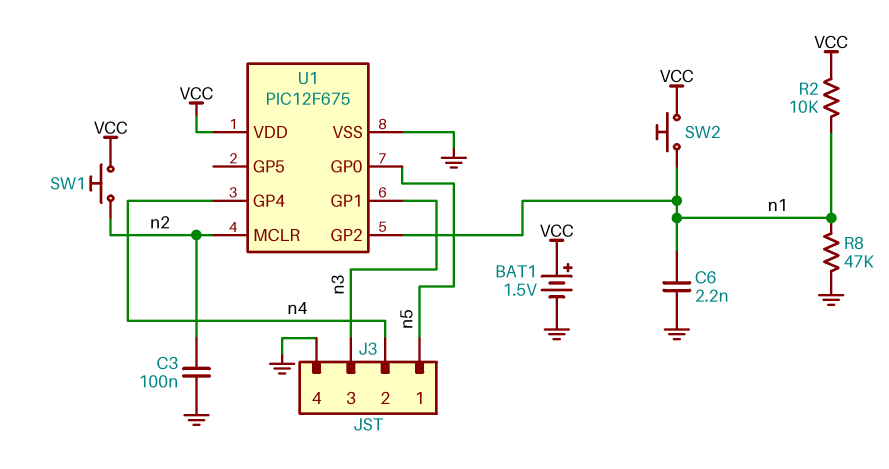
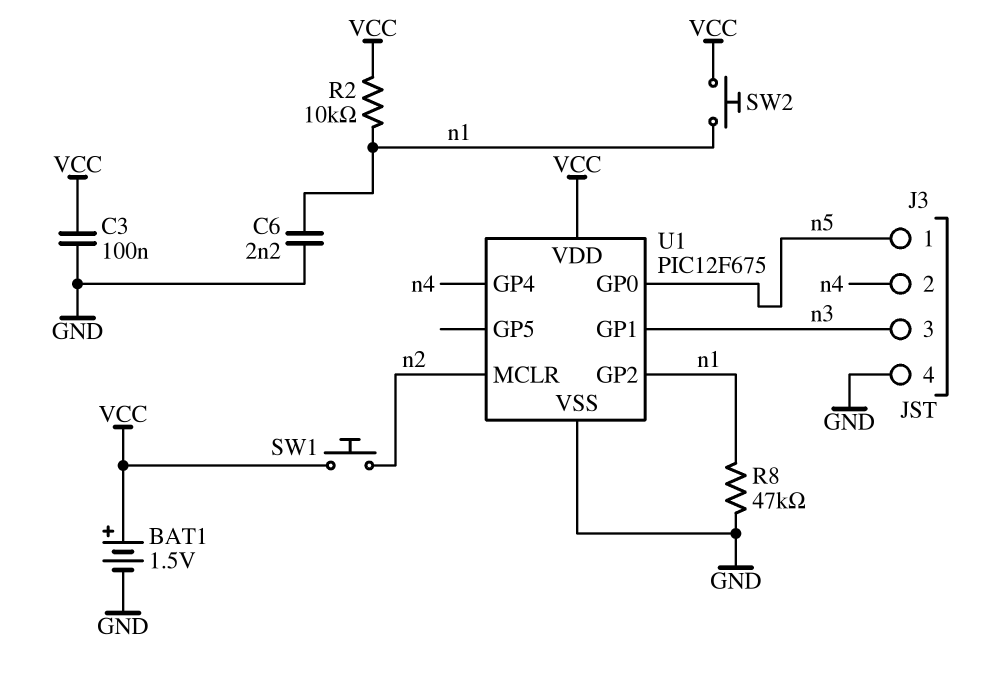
C3: 100nF (GND, n2) -> 100nF (GND, VCC)

